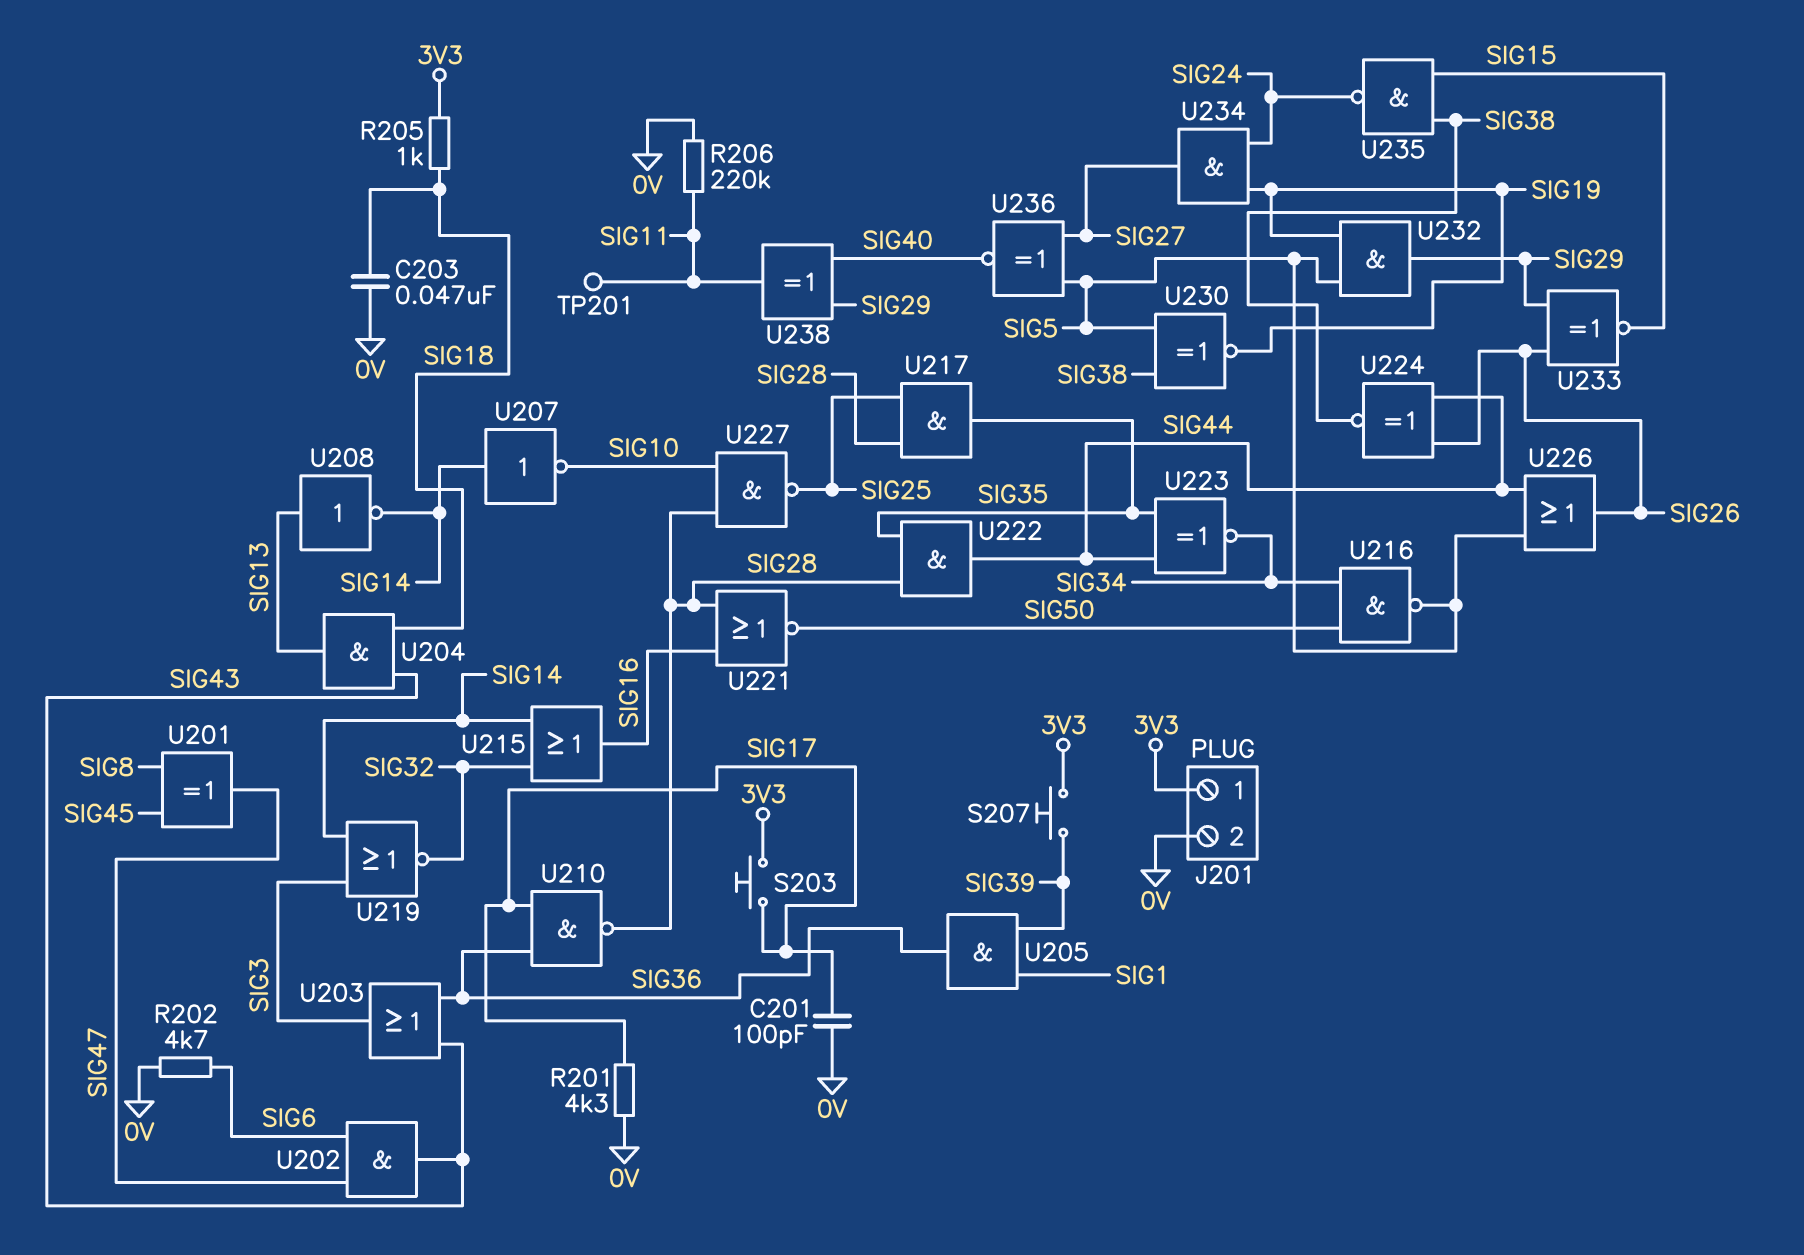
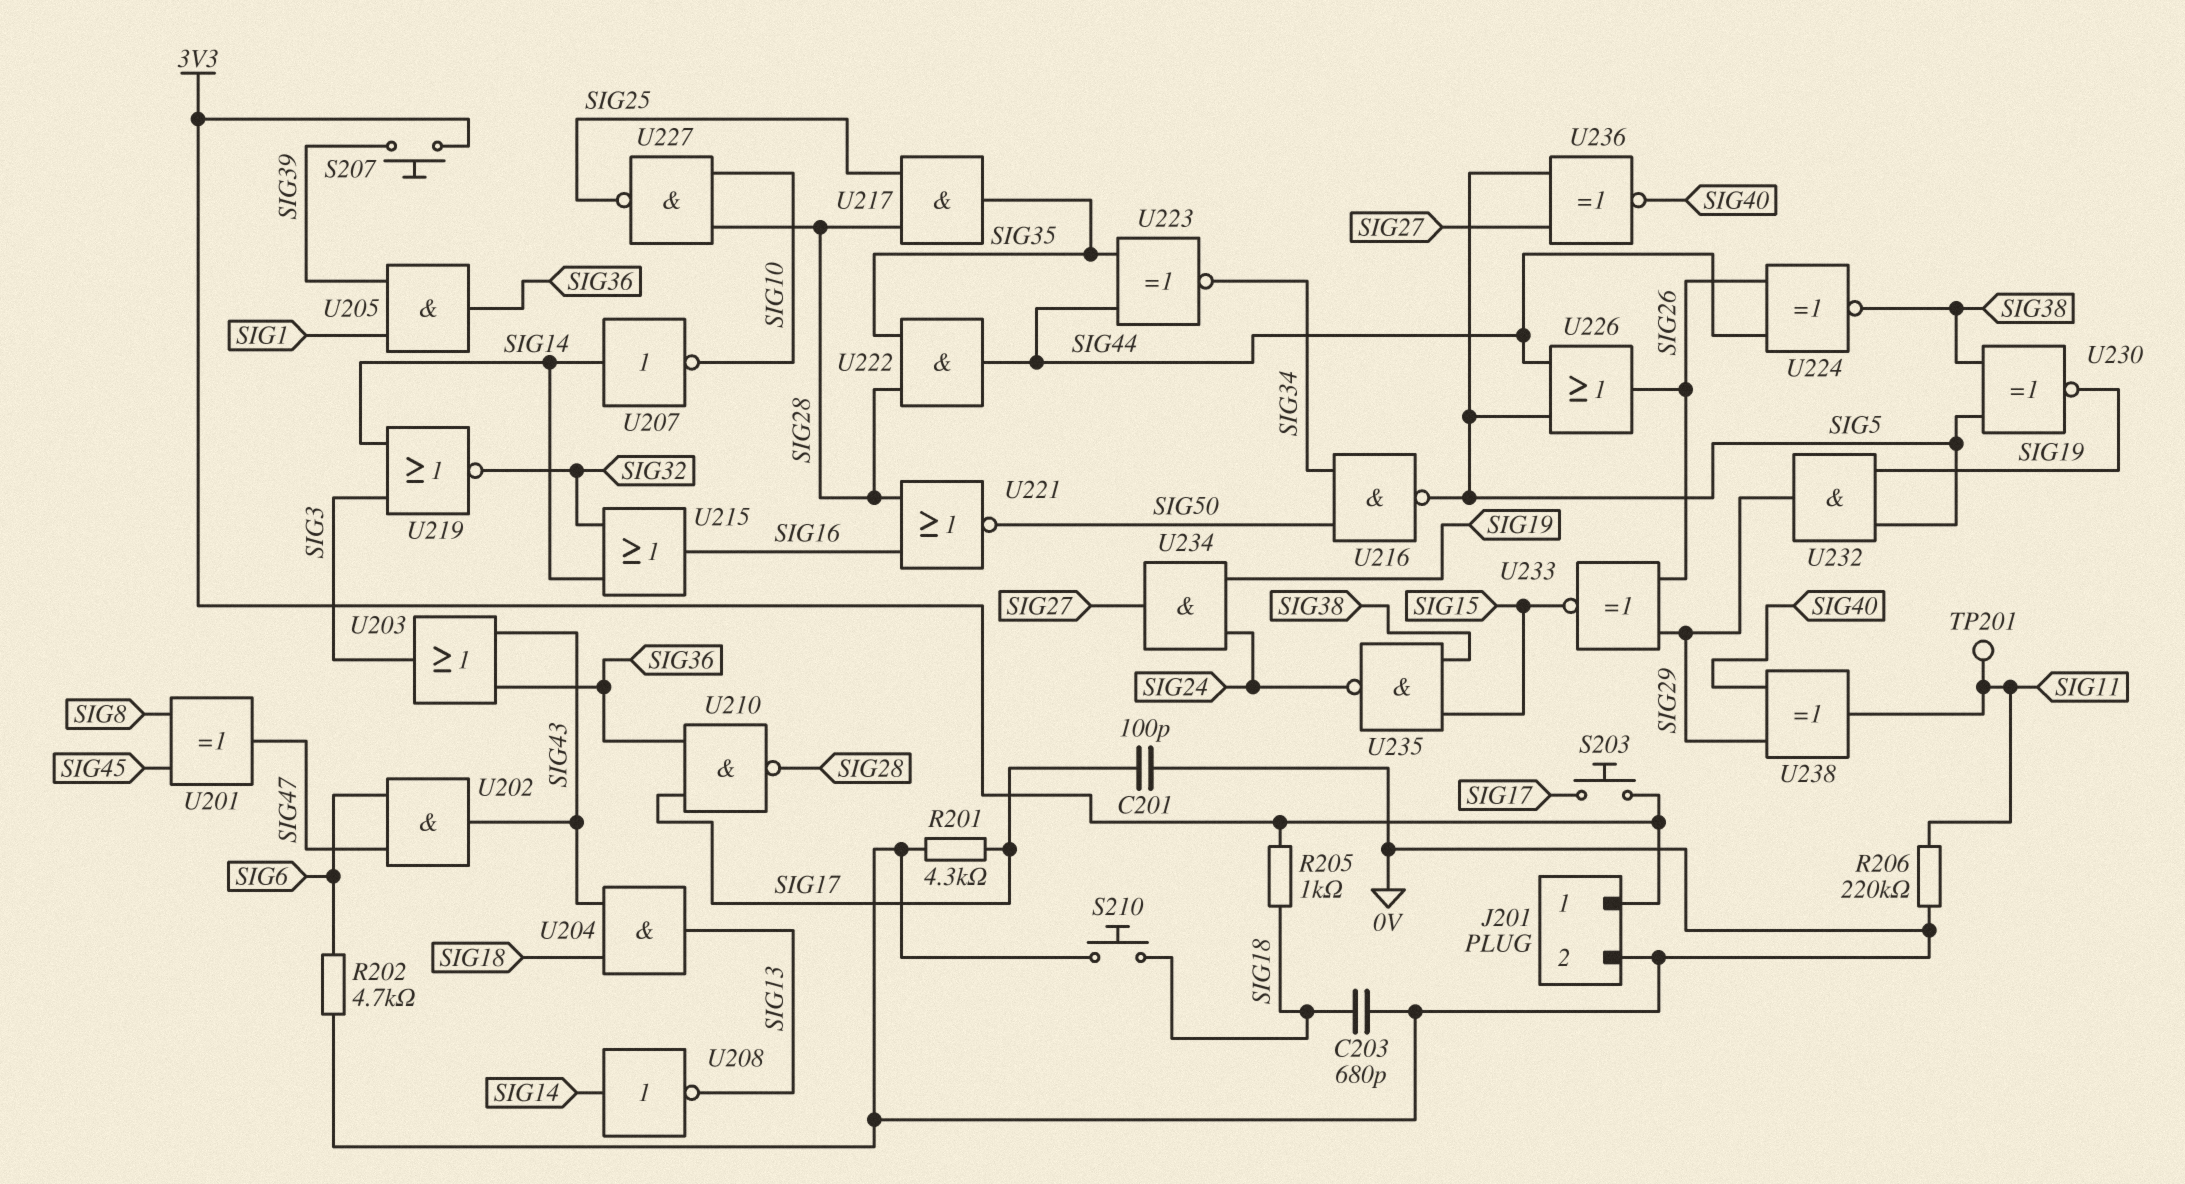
C203: 47nF (0V, SIG18) -> 680pF (0V, SIG18)
S210: none -> button (0V, SIG18)
U208: NOT (in SIG13, out SIG14) -> NOT (in SIG14, out SIG13)

